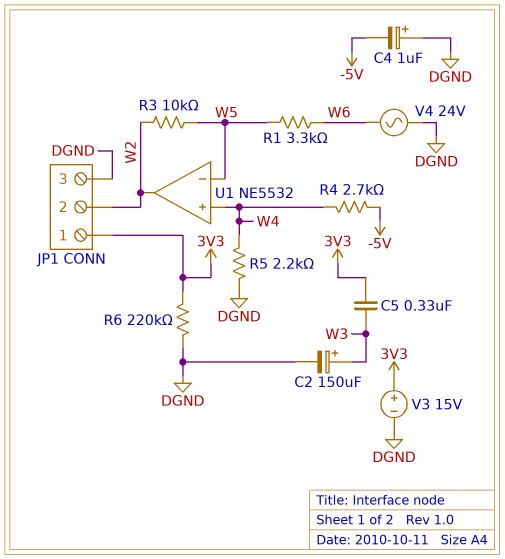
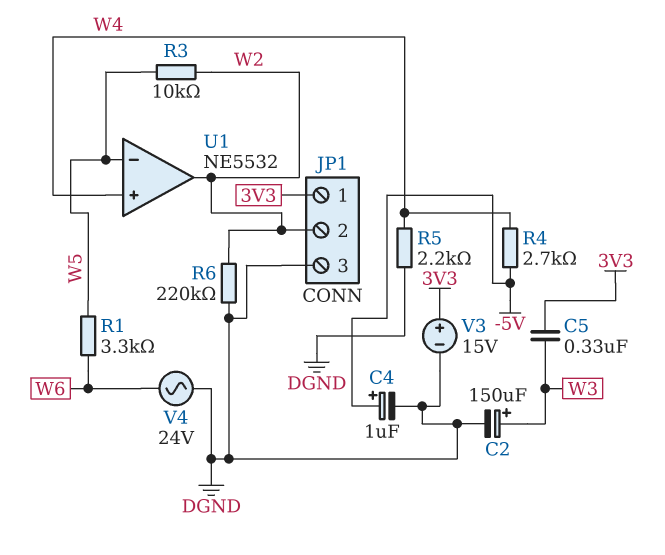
C4: 1uF (plus DGND, minus -5V) -> 1uF (plus -5V, minus DGND)
R6: 220k (3V3, DGND) -> 220k (DGND, W2)

